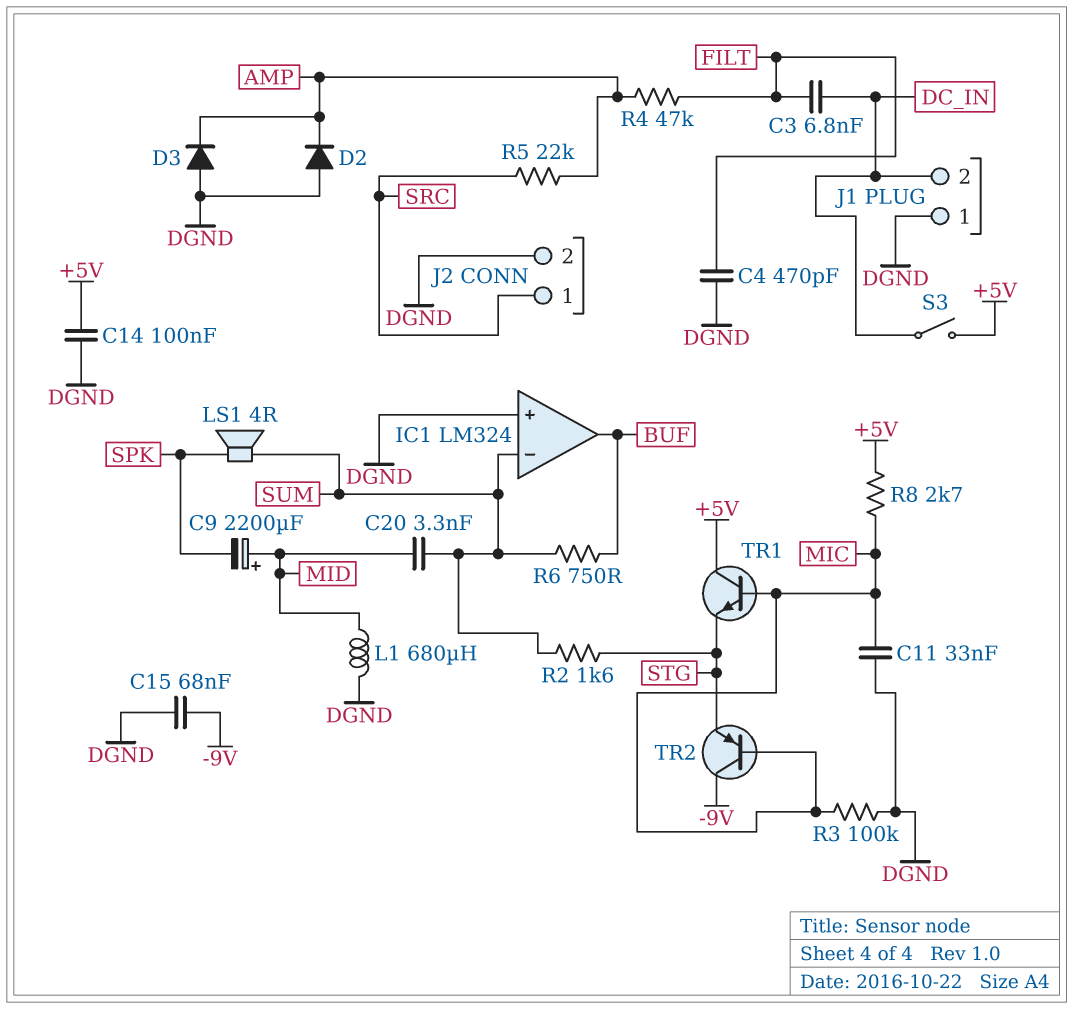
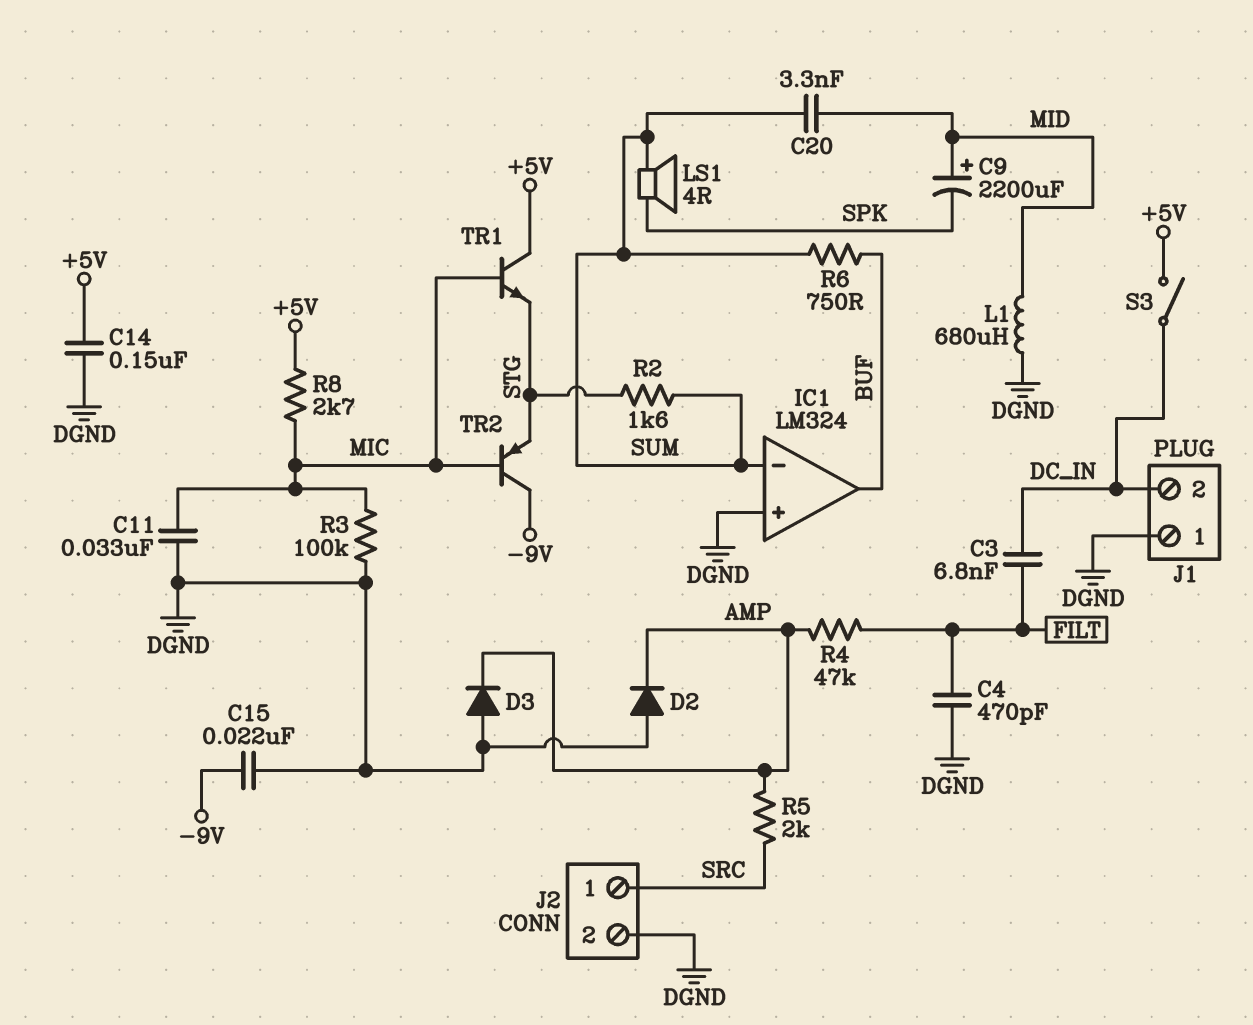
C14: 100nF (+5V, DGND) -> 150nF (+5V, DGND)
C15: 68nF (-9V, DGND) -> 22nF (-9V, DGND)
R5: 22k (AMP, SRC) -> 2k (AMP, SRC)

